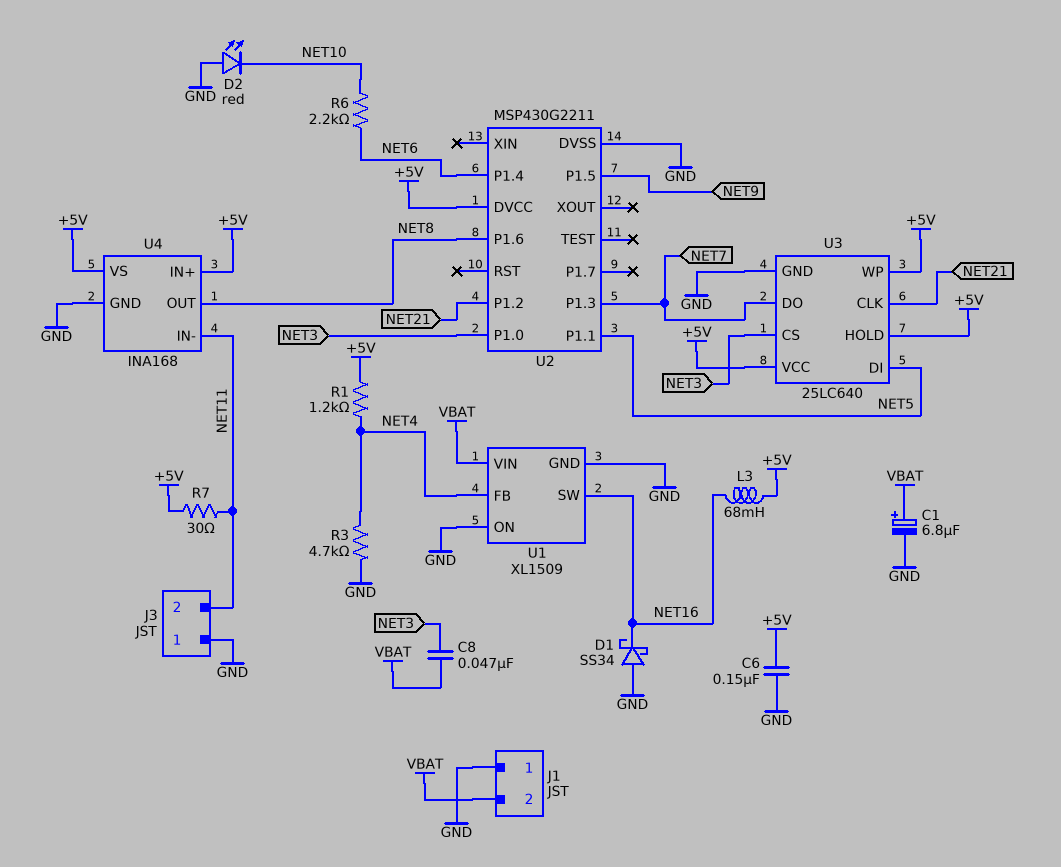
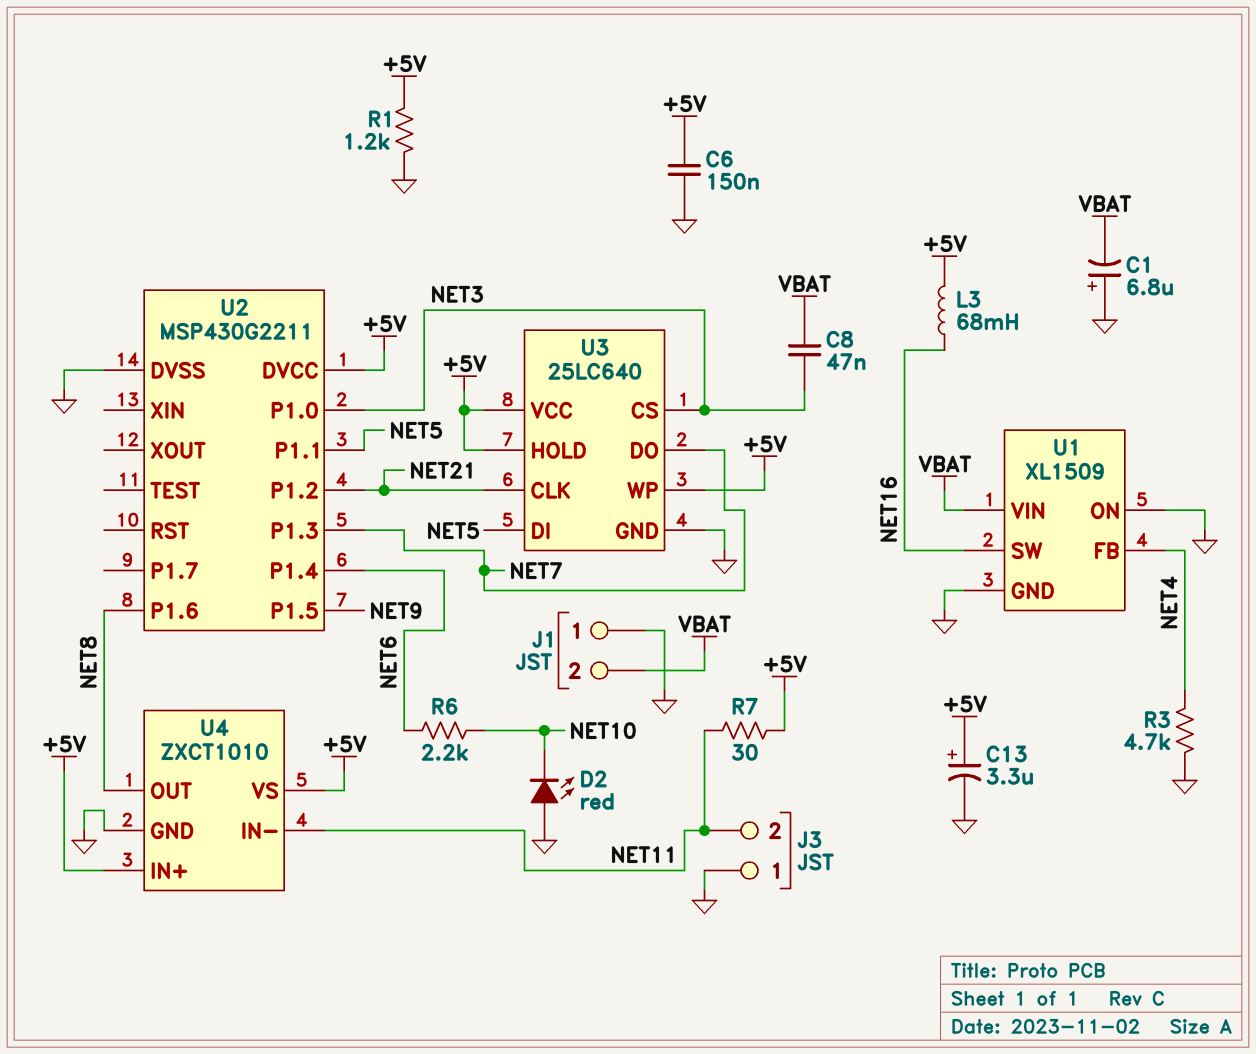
C1: 6.8uF (plus VBAT, minus GND) -> 6.8uF (plus GND, minus VBAT)
C13: none -> 3.3uF (plus +5V, minus GND)
D1: schottky SS34 (A GND, K NET16) -> none
R1: 1.2k (+5V, NET4) -> 1.2k (+5V, GND)
U4: INA168 -> ZXCT1010

